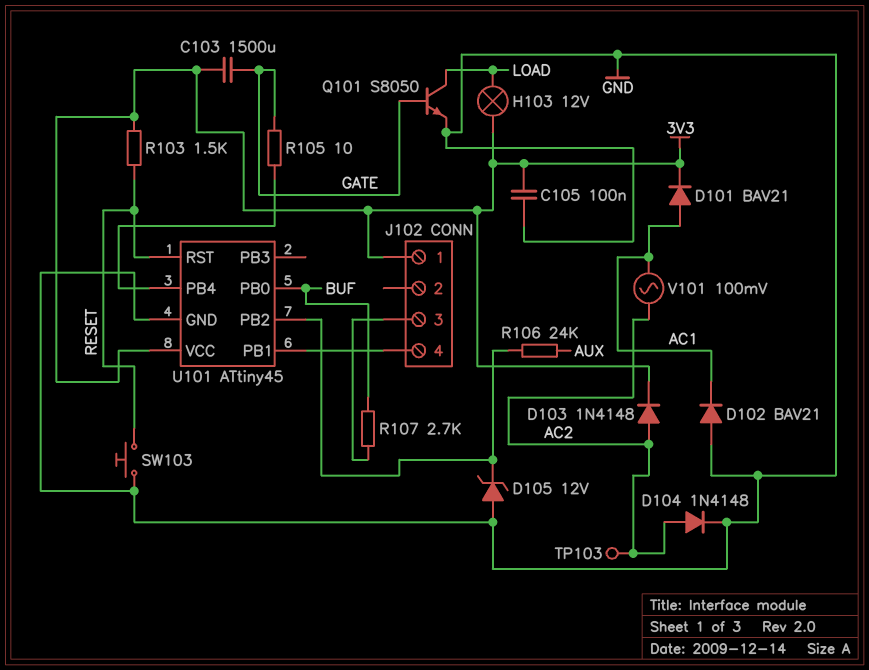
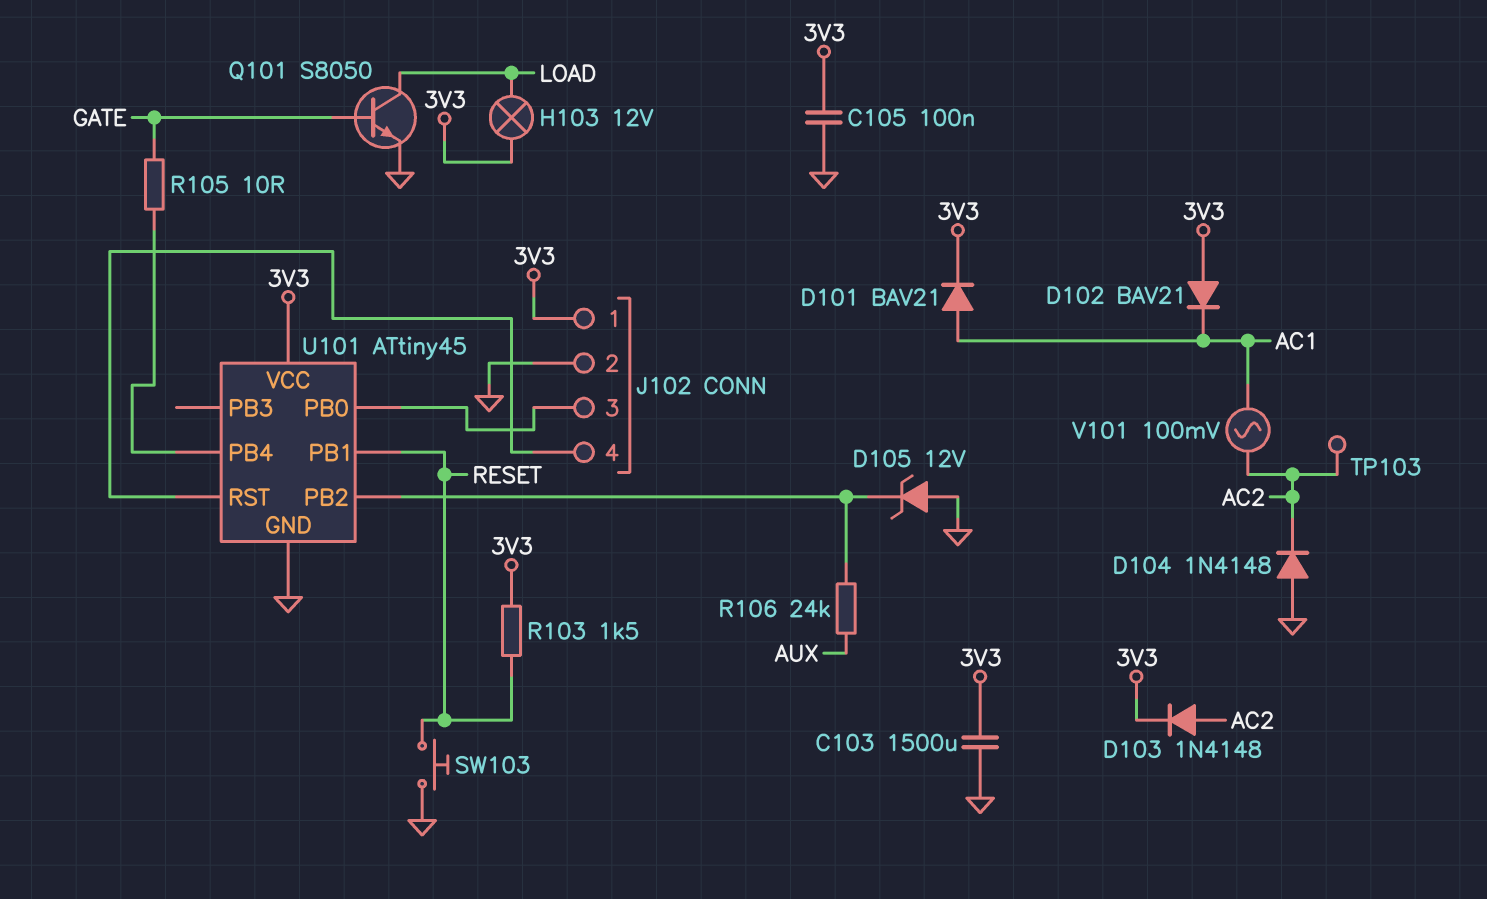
C103: 1500uF (3V3, GATE) -> 1500uF (3V3, GND)
D102: diode BAV21 (A GND, K AC1) -> diode BAV21 (A 3V3, K AC1)
D104: diode 1N4148 (A AC2, K GND) -> diode 1N4148 (A GND, K AC2)
J102 pin 2: none -> GND
R107: 2.7k (BUF, J102/3) -> none
U101 pin PB0: BUF -> J102/3
U101 pin PB1: J102/4 -> RESET
U101 pin RST: RESET -> J102/4

